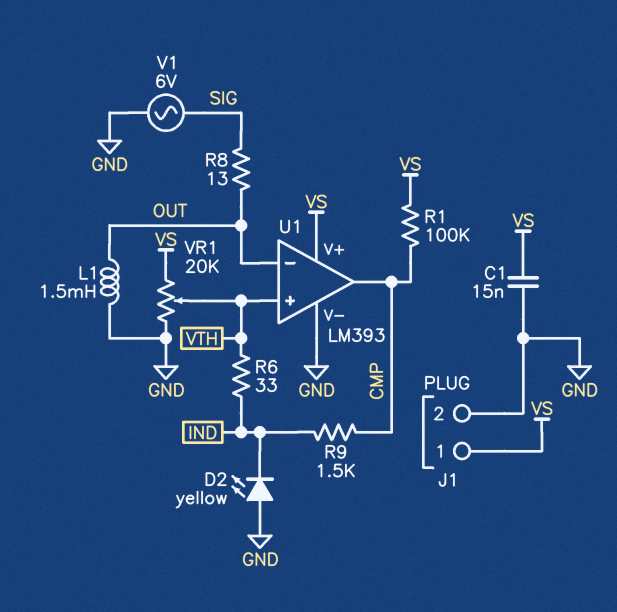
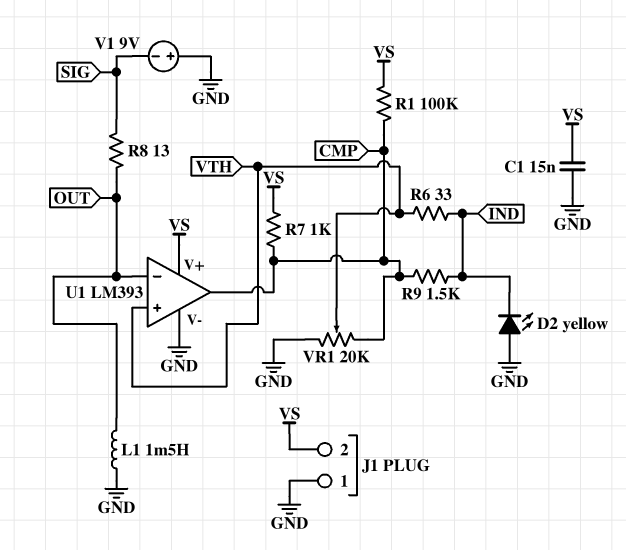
J1 pin 1: VS -> GND
J1 pin 2: GND -> VS
R7: none -> 1k (CMP, VS)
V1: AC 6V (GND, SIG) -> 9V (plus GND, minus SIG)
VR1: 20k (GND, VS, wiper VTH) -> 20k (CMP, GND, wiper VTH)

